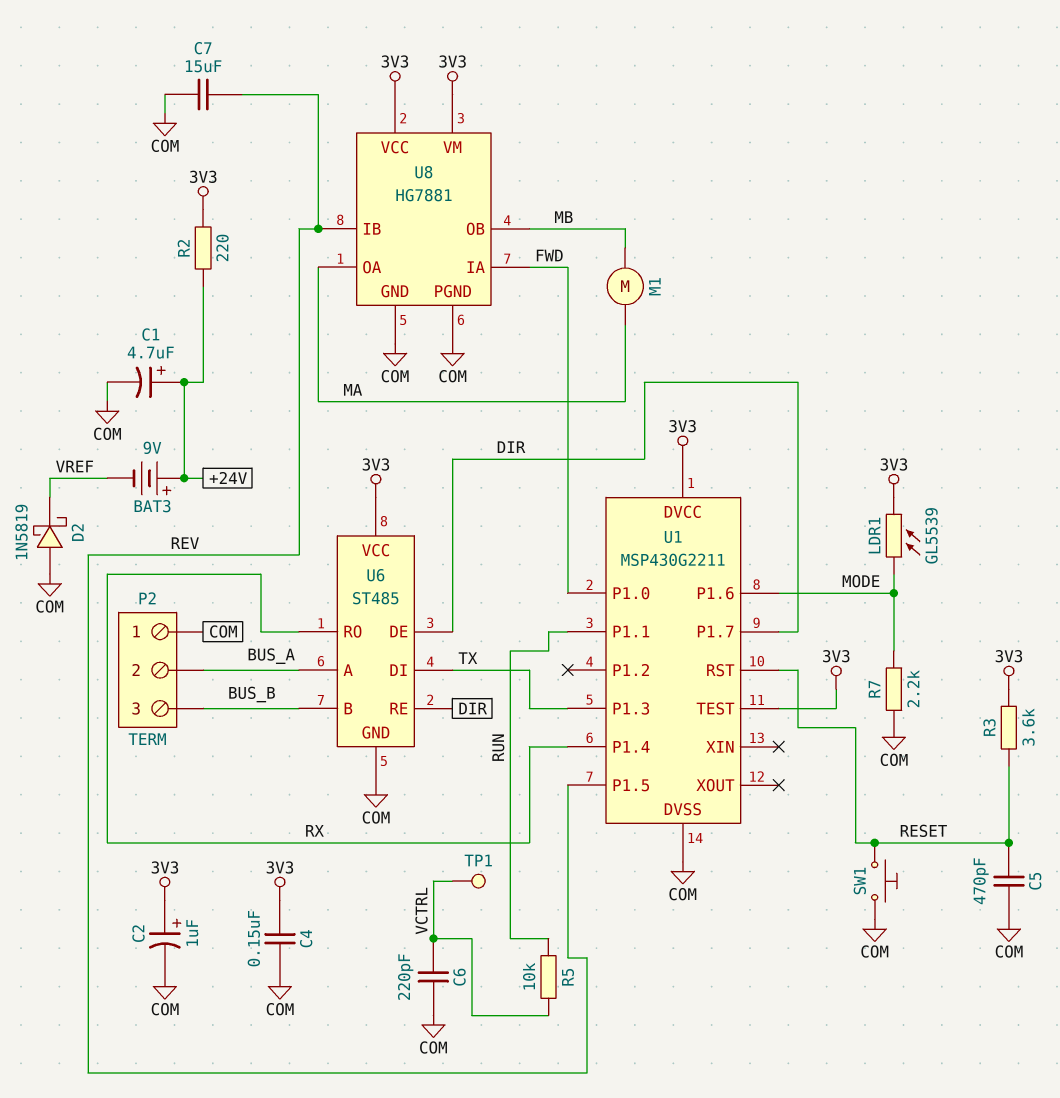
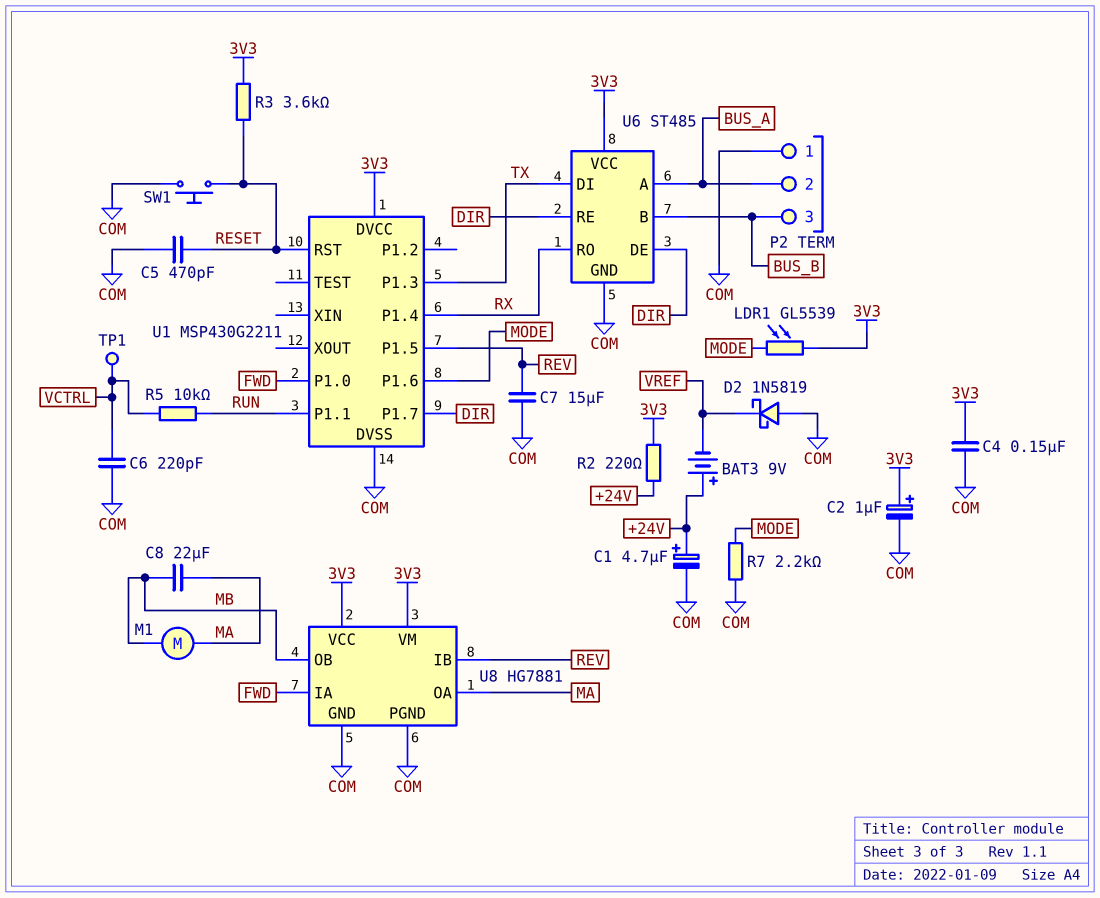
C8: none -> 22uF (MA, MB)
U1 pin TEST: 3V3 -> none

